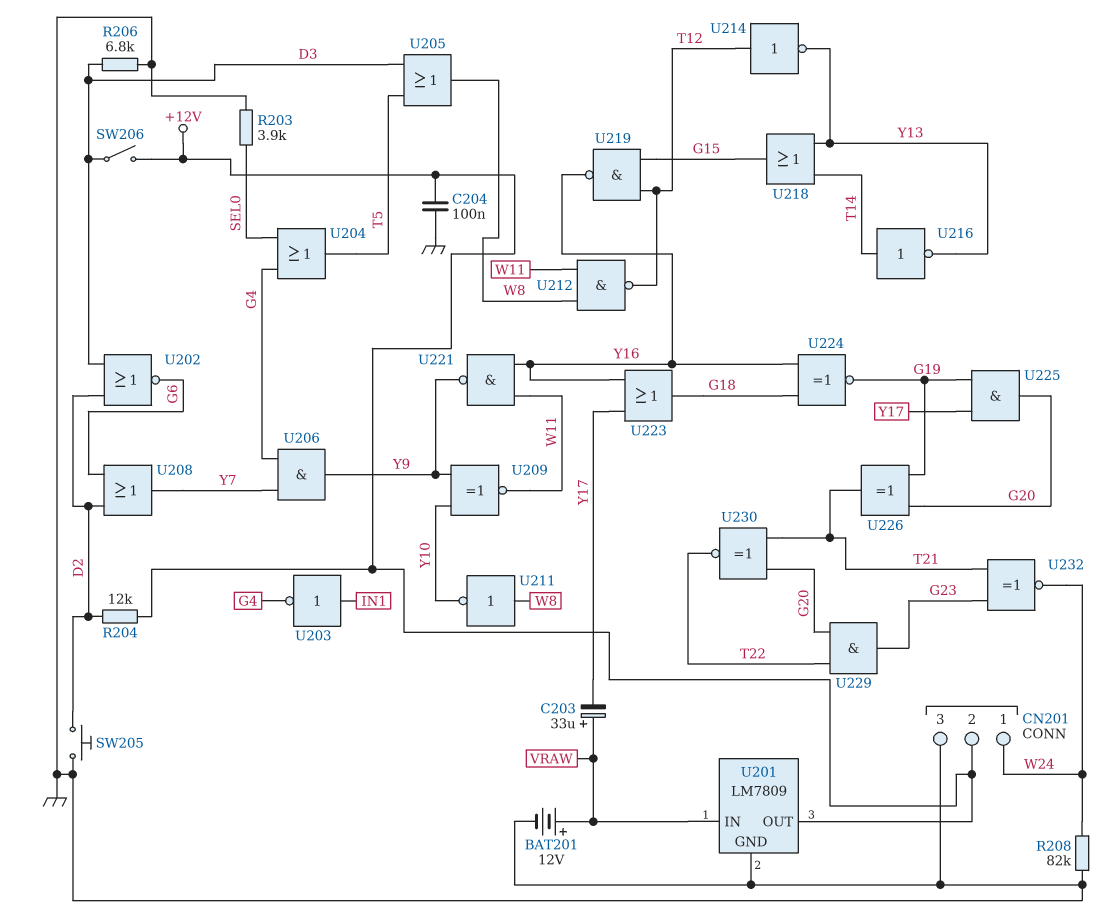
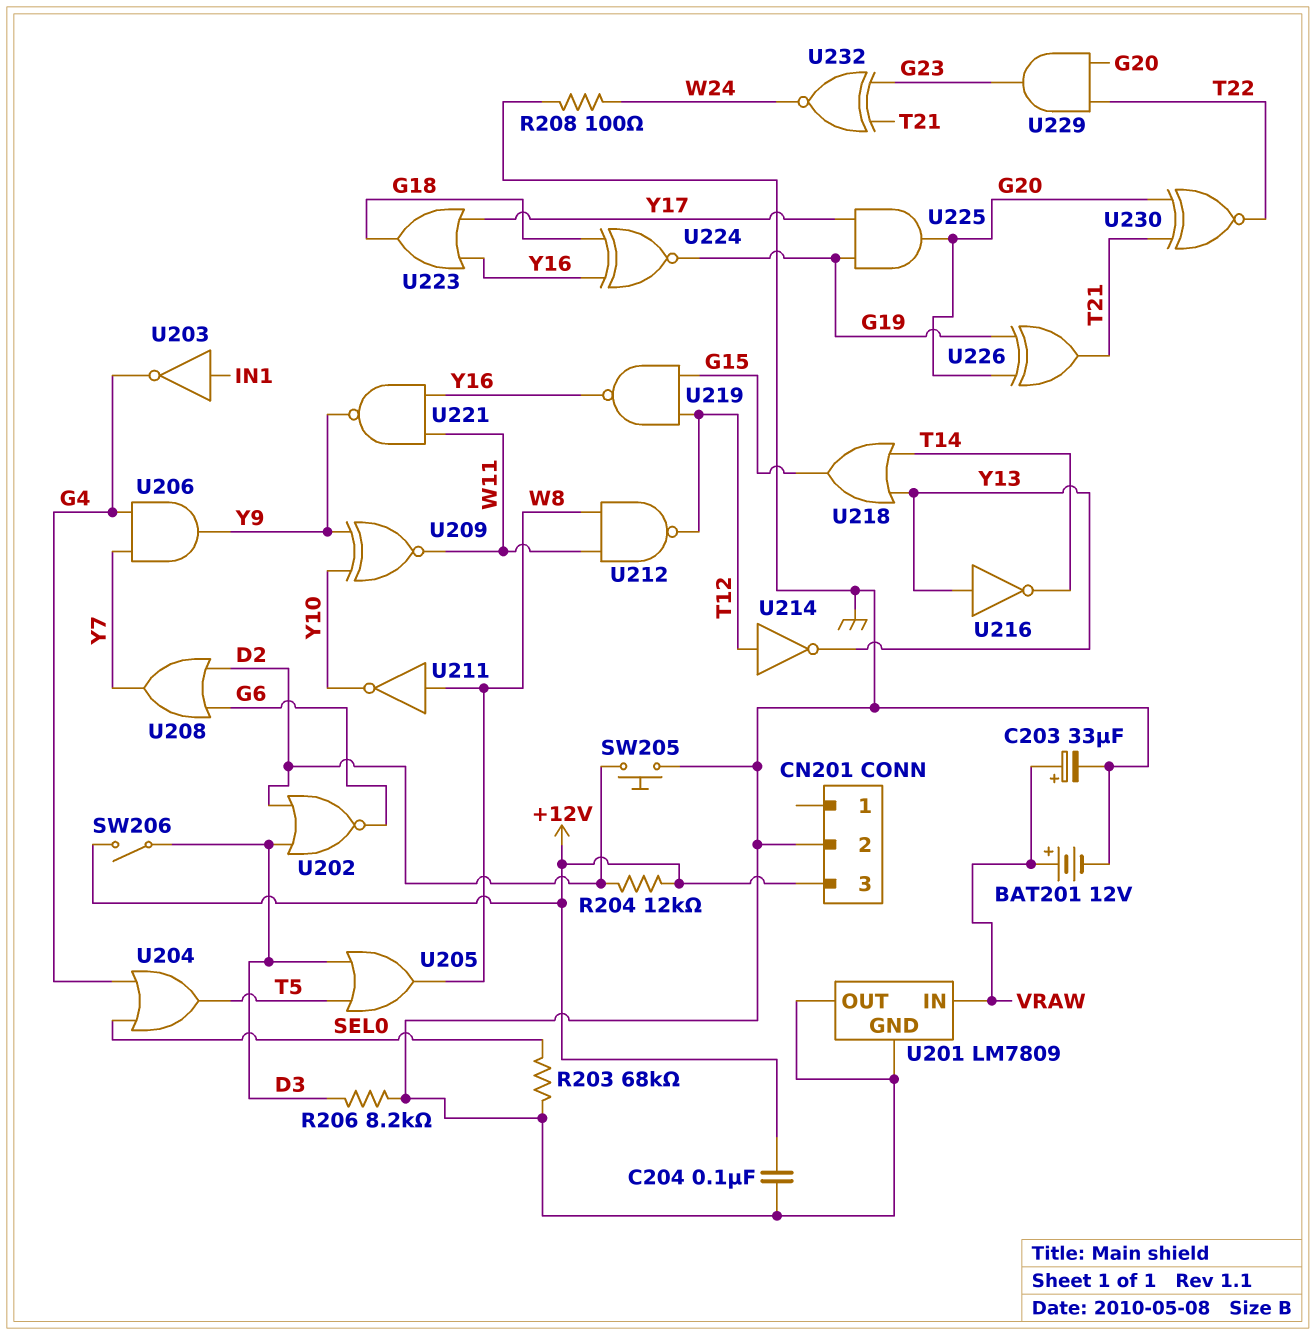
C203: 33uF (plus VRAW, minus Y17) -> 33uF (plus VRAW, minus GND)
CN201 pin 1: W24 -> none
CN201 pin 2: +12V -> GND
CN201 pin 3: GND -> +12V
R203: 3.9k (GND, SEL0) -> 68k (GND, SEL0)
R206: 6.8k (D3, GND) -> 8.2k (D3, GND)
R208: 82k (GND, W24) -> 100 (GND, W24)
U201 pin OUT: +12V -> GND
U216: NOT (in T14, out Y13) -> NOT (in Y13, out T14)

